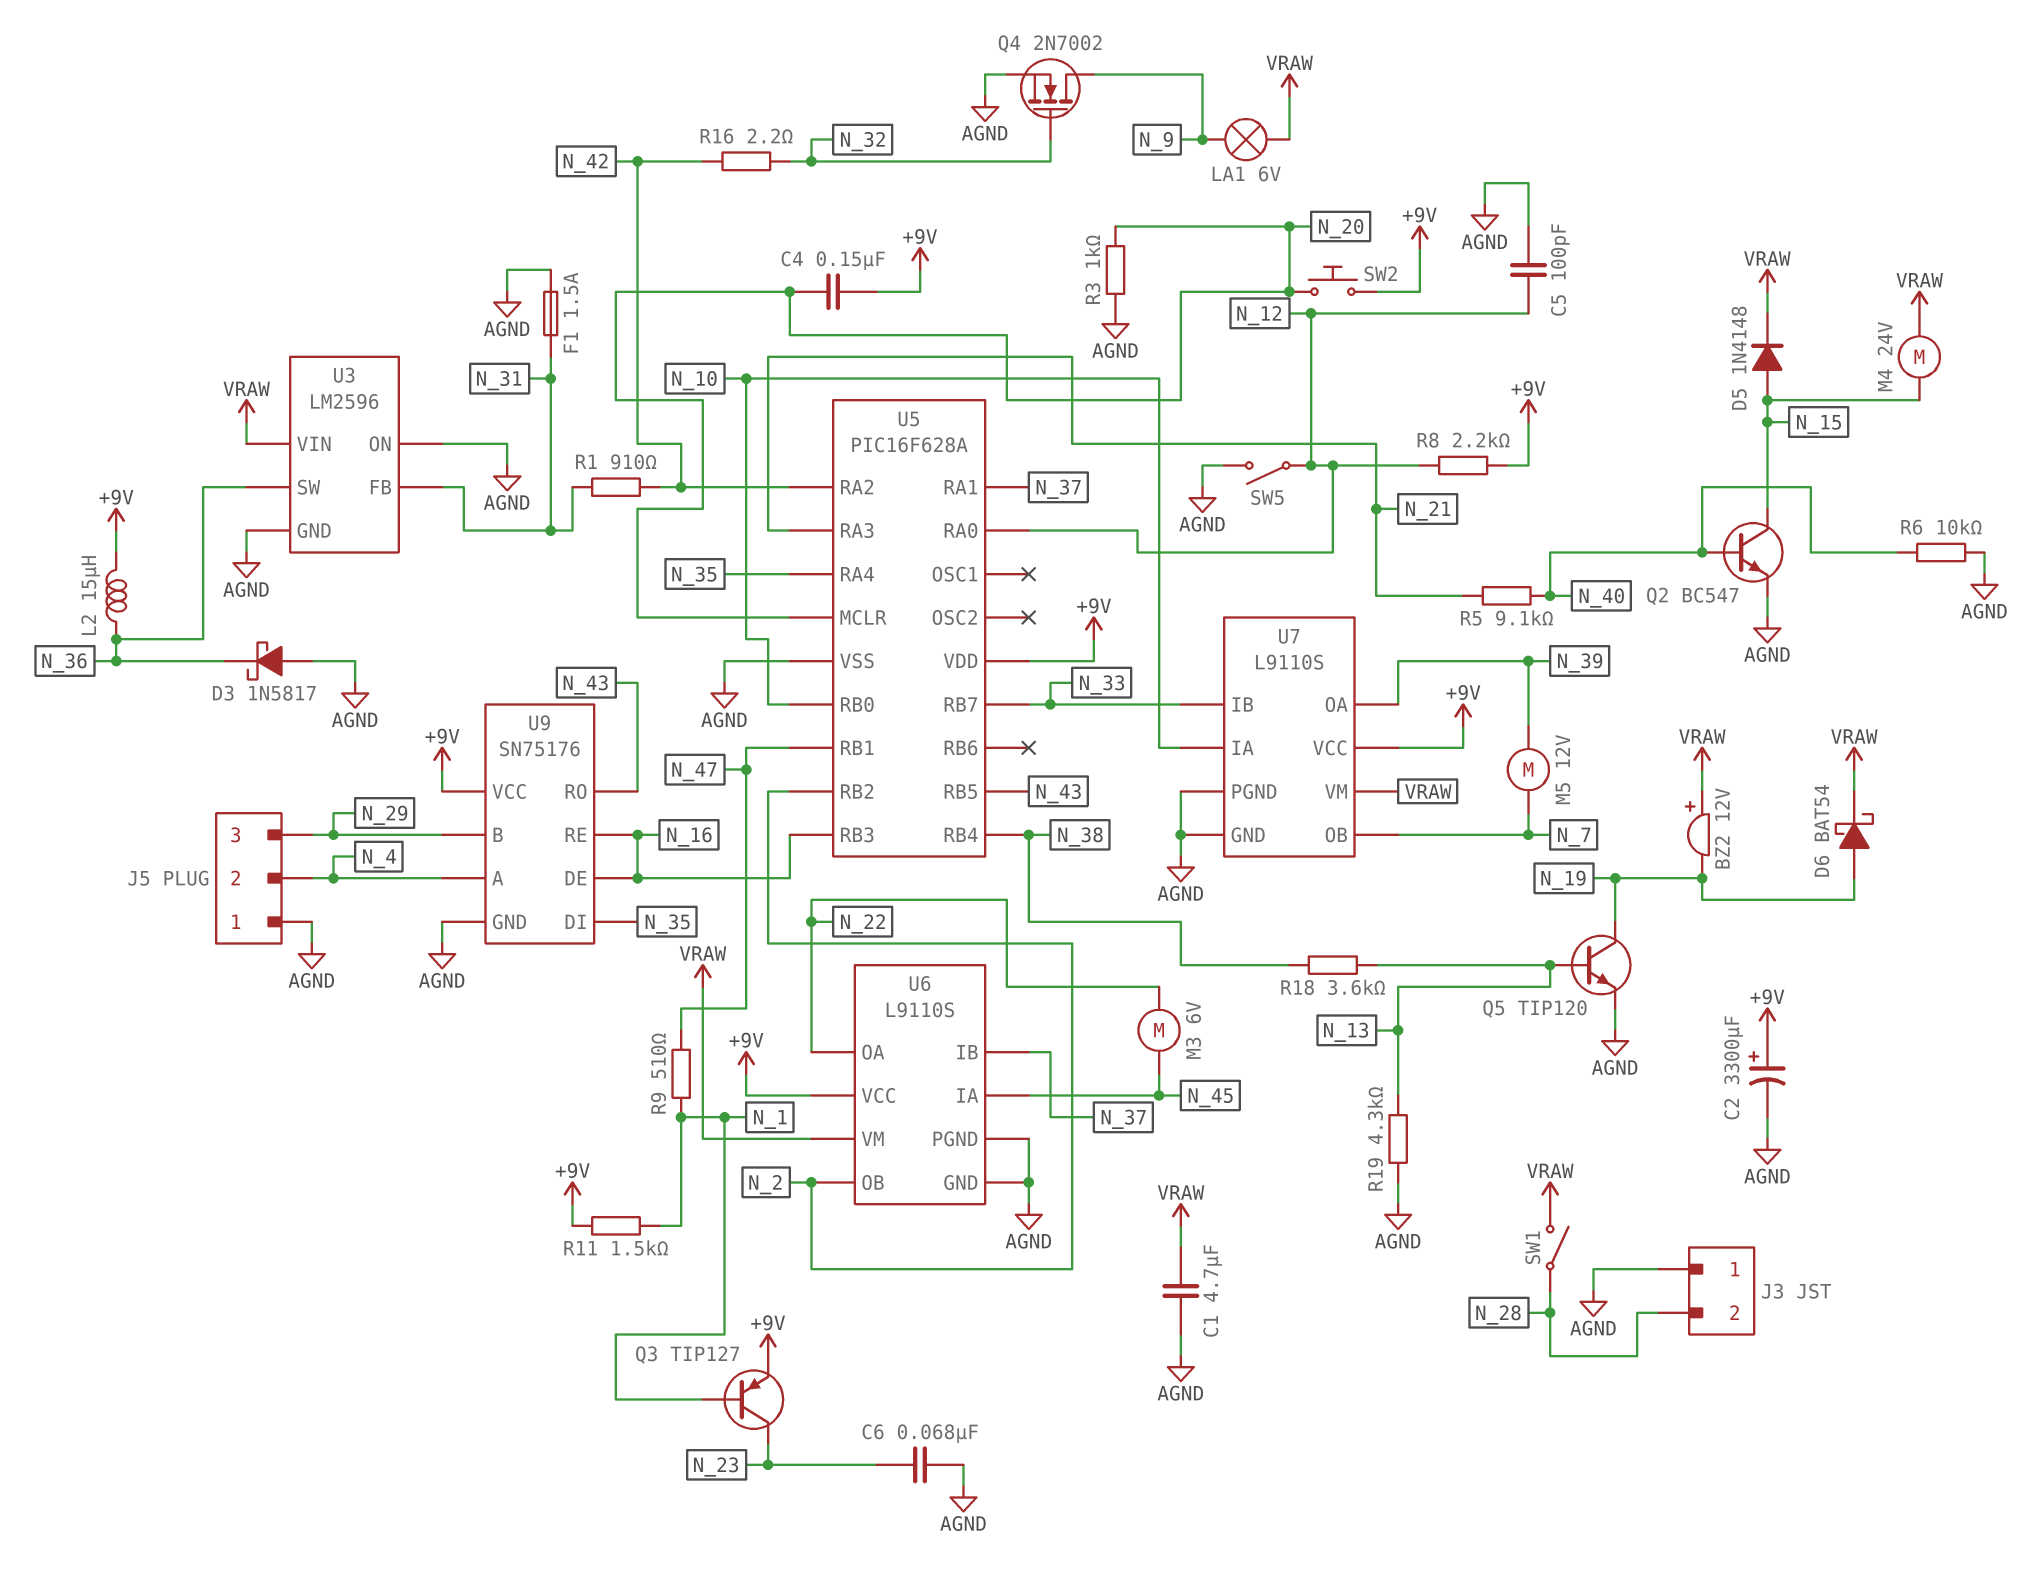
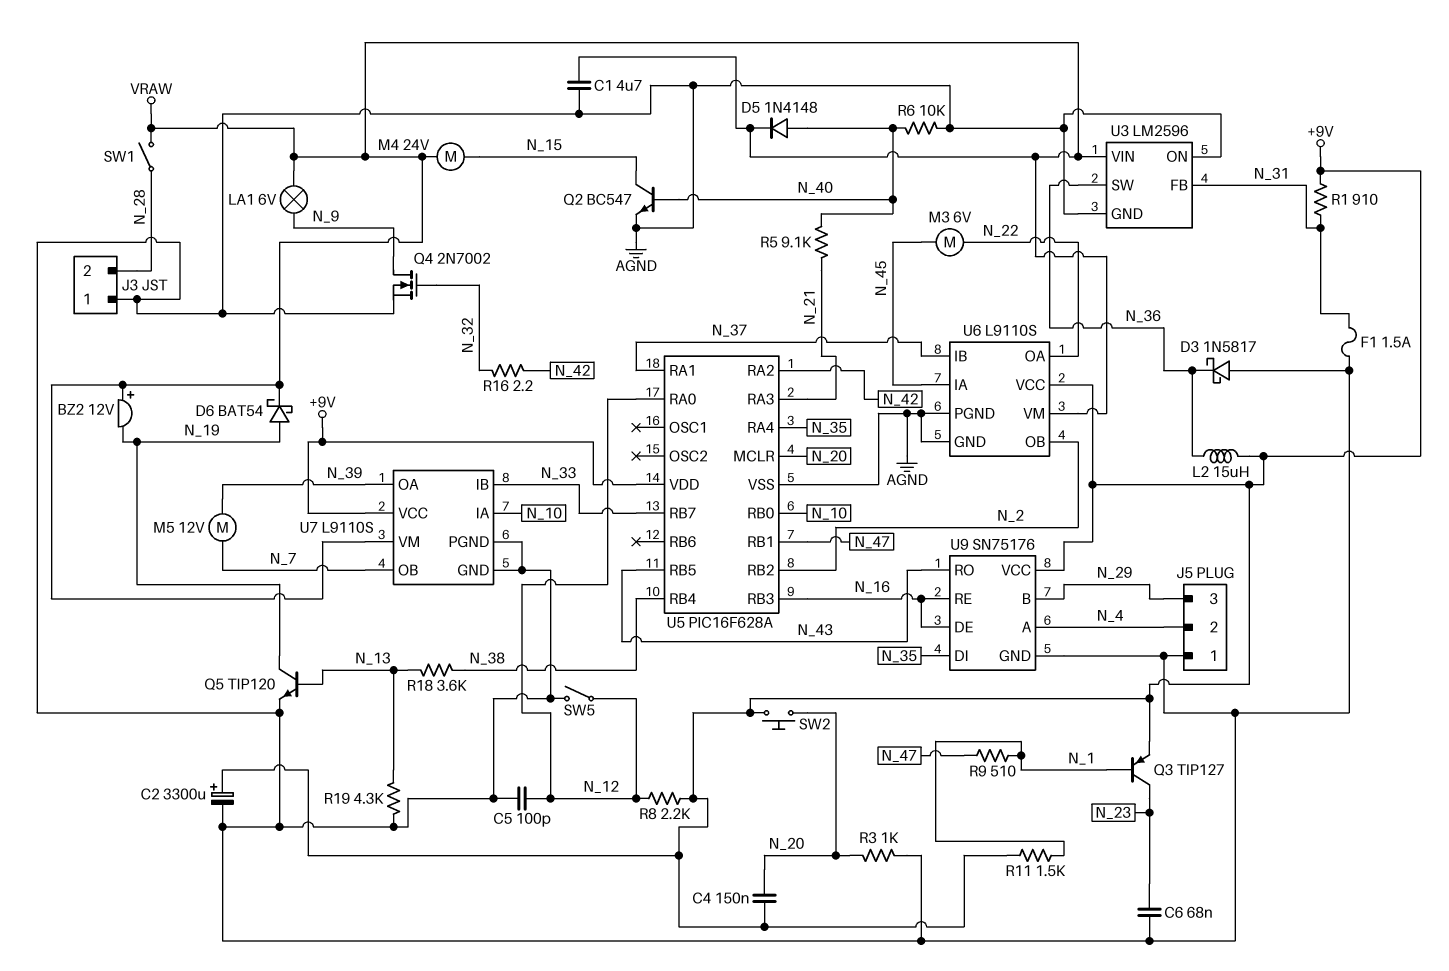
D5: diode 1N4148 (A N_15, K VRAW) -> diode 1N4148 (A N_40, K VRAW)
R1: 910 (N_31, N_42) -> 910 (+9V, N_31)

